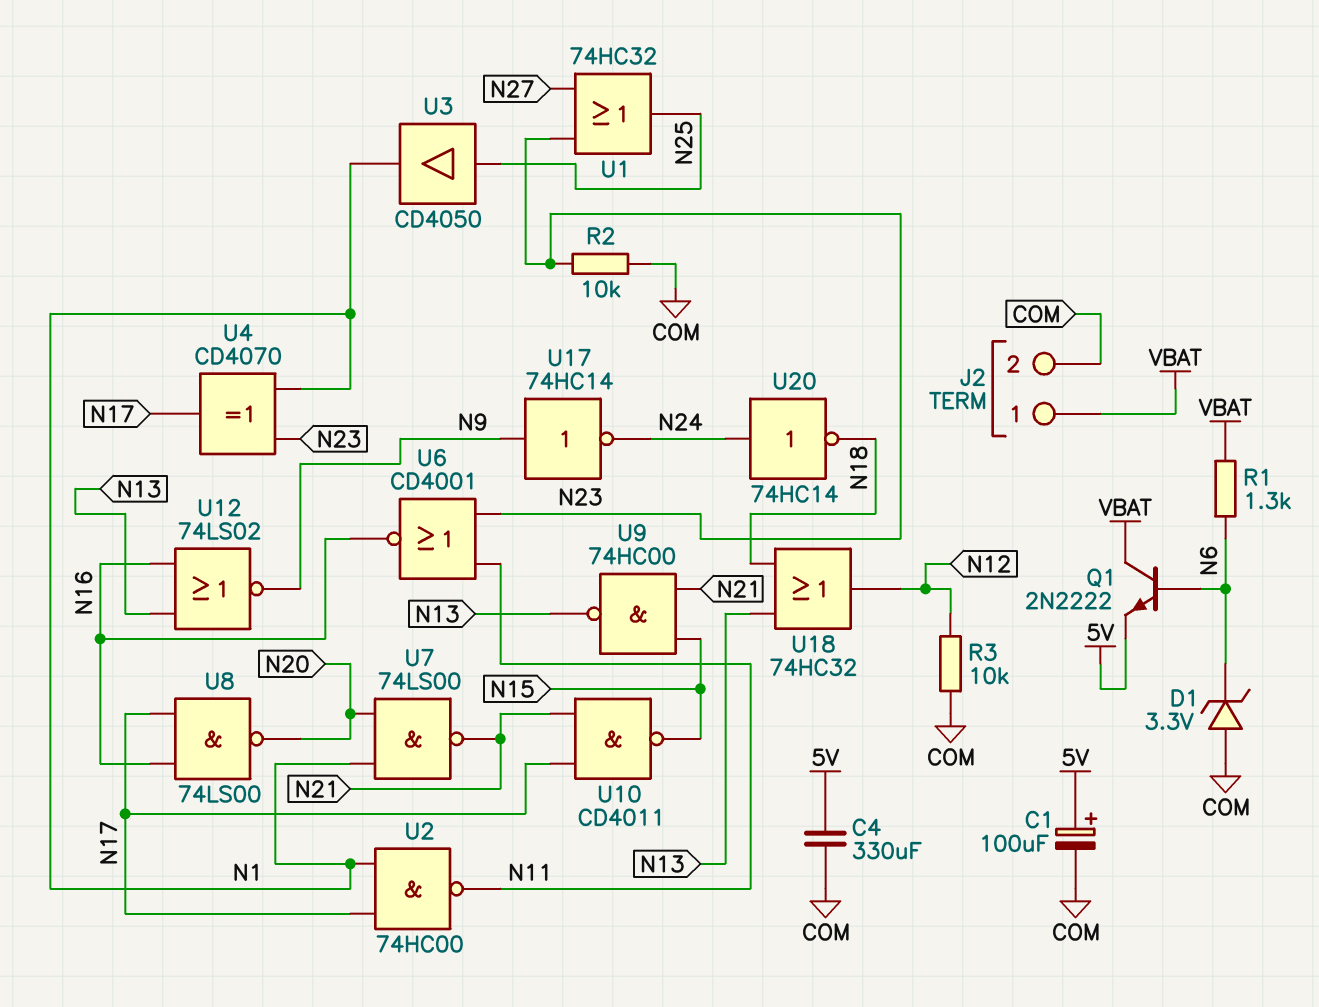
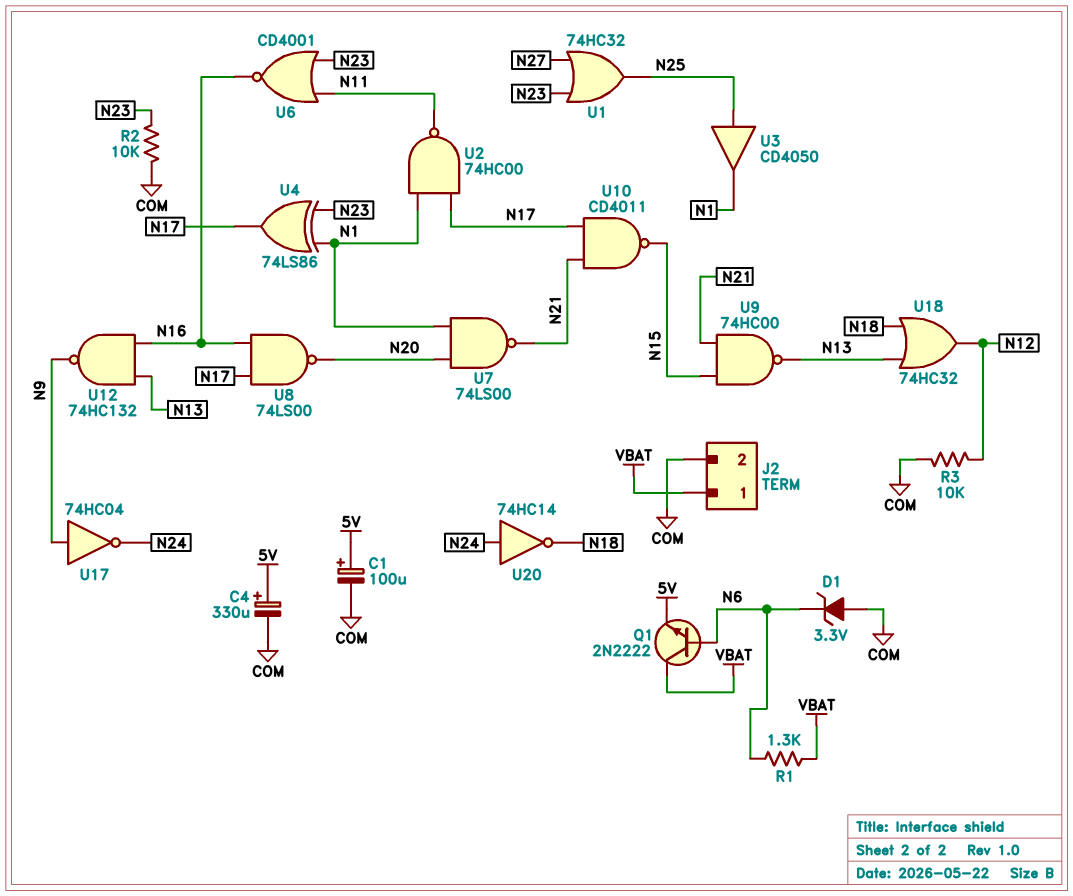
C4: 330uF (5V, COM) -> 330uF (plus 5V, minus COM)
U4: XOR CD4070 (in N1, in N23, out N17) -> XOR 74LS86 (in N1, in N23, out N17)
U12: NOR 74LS02 (in N13, in N16, out N9) -> NAND 74HC132 (in N13, in N16, out N9)
U17: NOT 74HC14 (in N9, out N24) -> NOT 74HC04 (in N9, out N24)

